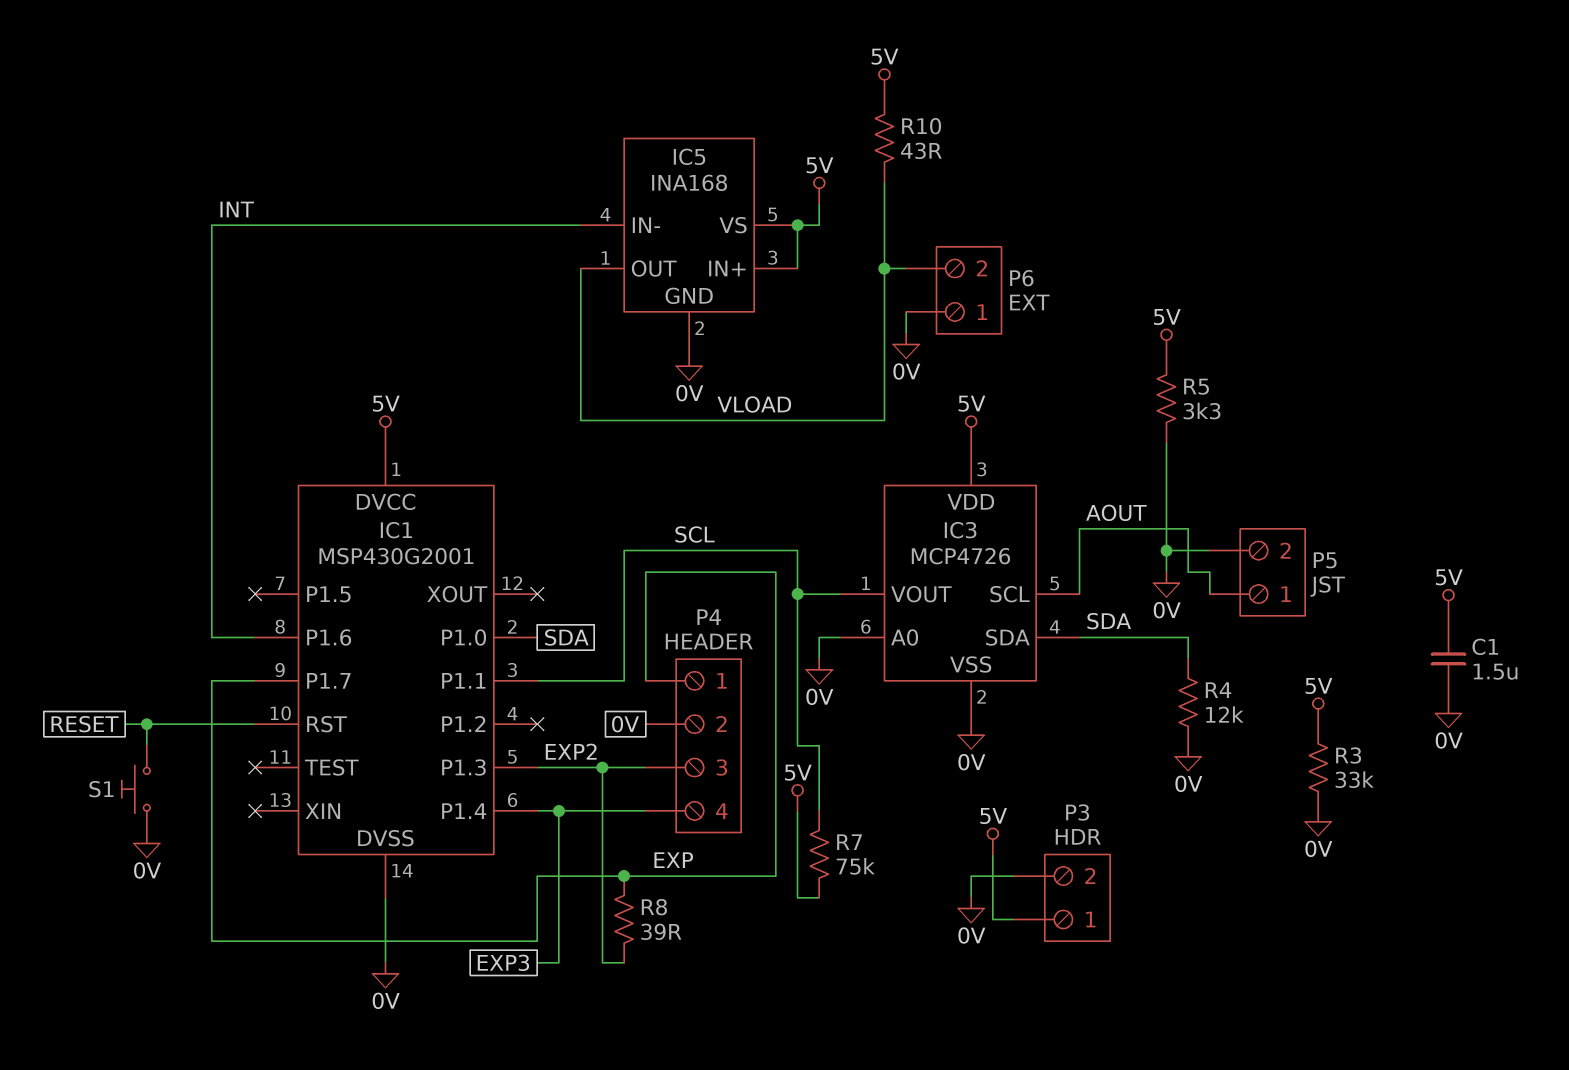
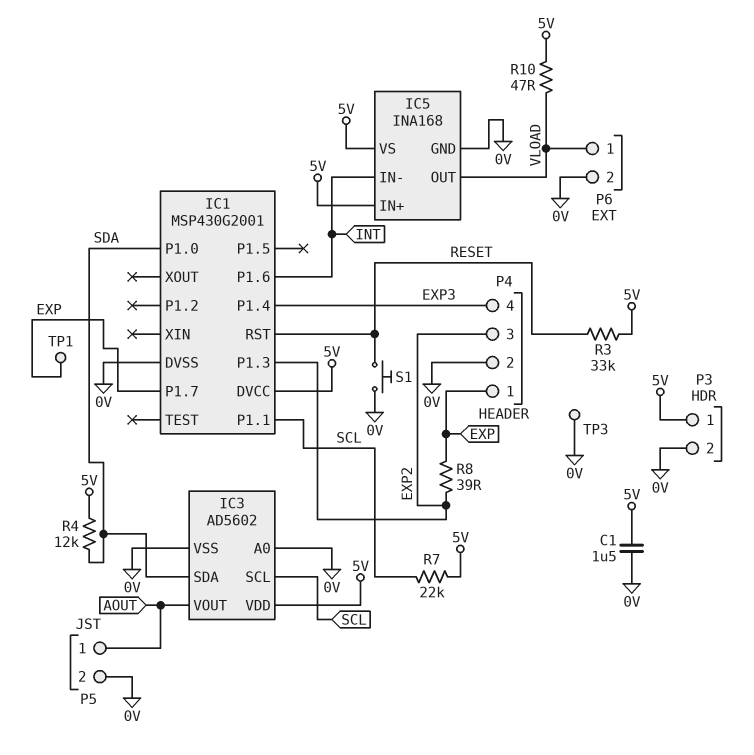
IC3: MCP4726 -> AD5602
IC3 pin SCL: AOUT -> SCL
IC3 pin VOUT: SCL -> AOUT
P6 pin 1: 0V -> VLOAD
P6 pin 2: VLOAD -> 0V
R3: 33k (0V, 5V) -> 33k (5V, RESET)
R4: 12k (0V, SDA) -> 12k (5V, SDA)
R5: 3.3k (0V, 5V) -> none
R7: 75k (5V, SCL) -> 22k (5V, SCL)
R10: 43 (5V, VLOAD) -> 47 (5V, VLOAD)
TP1: none -> test point (EXP)
TP3: none -> test point (0V)

